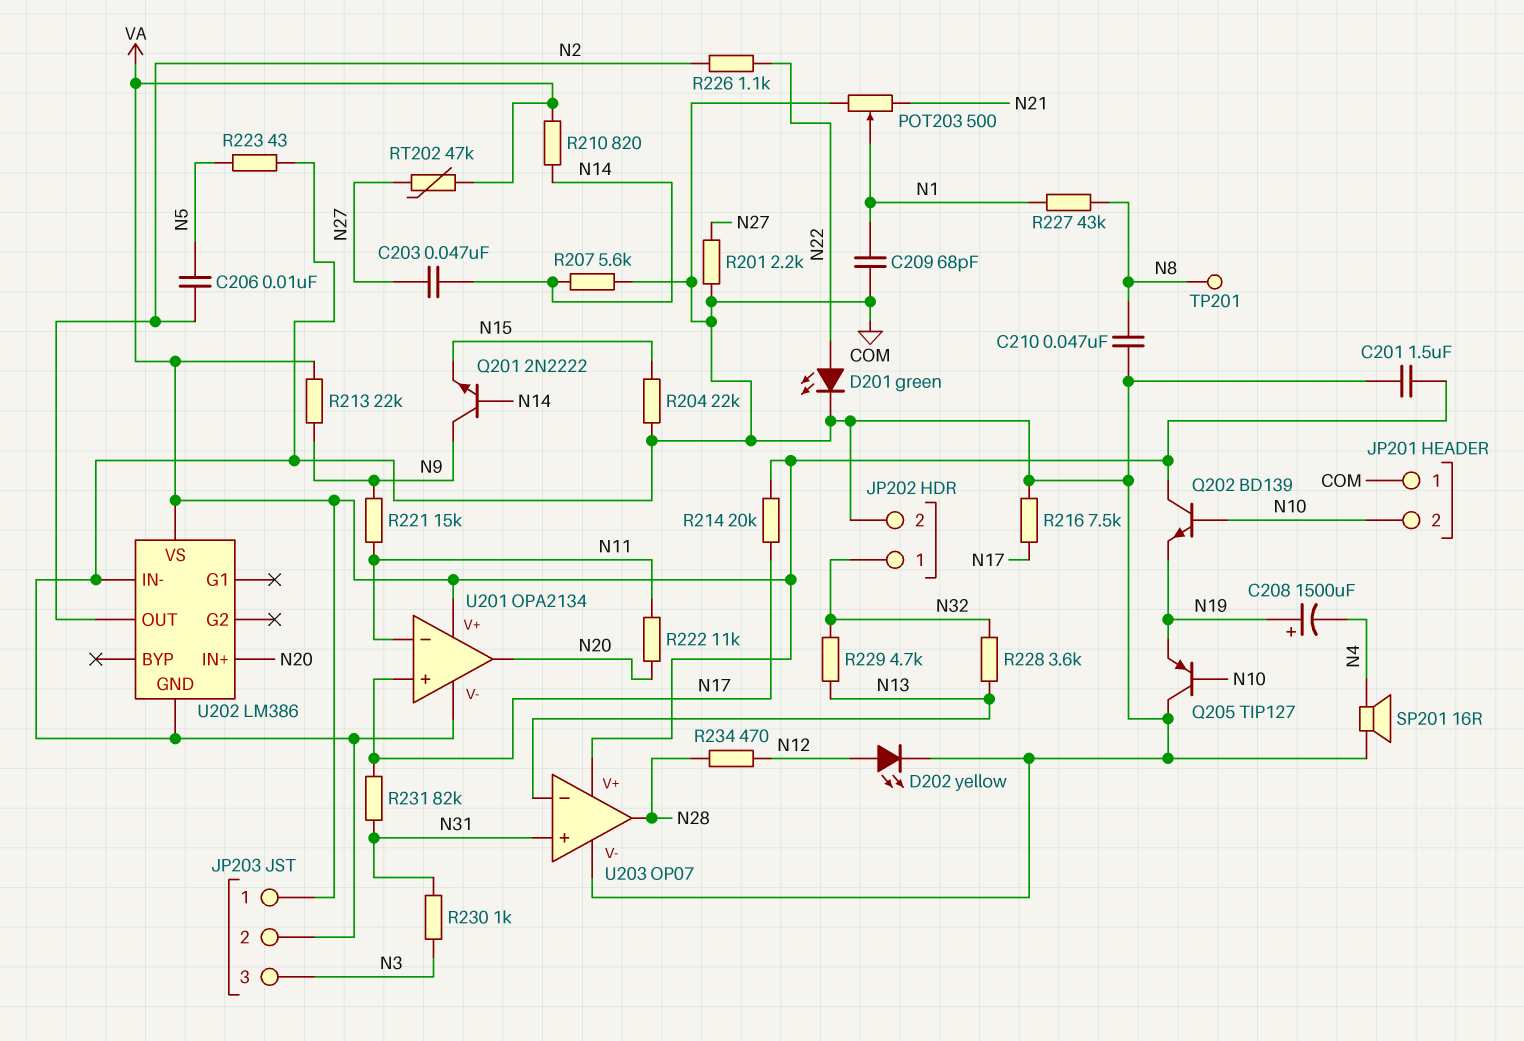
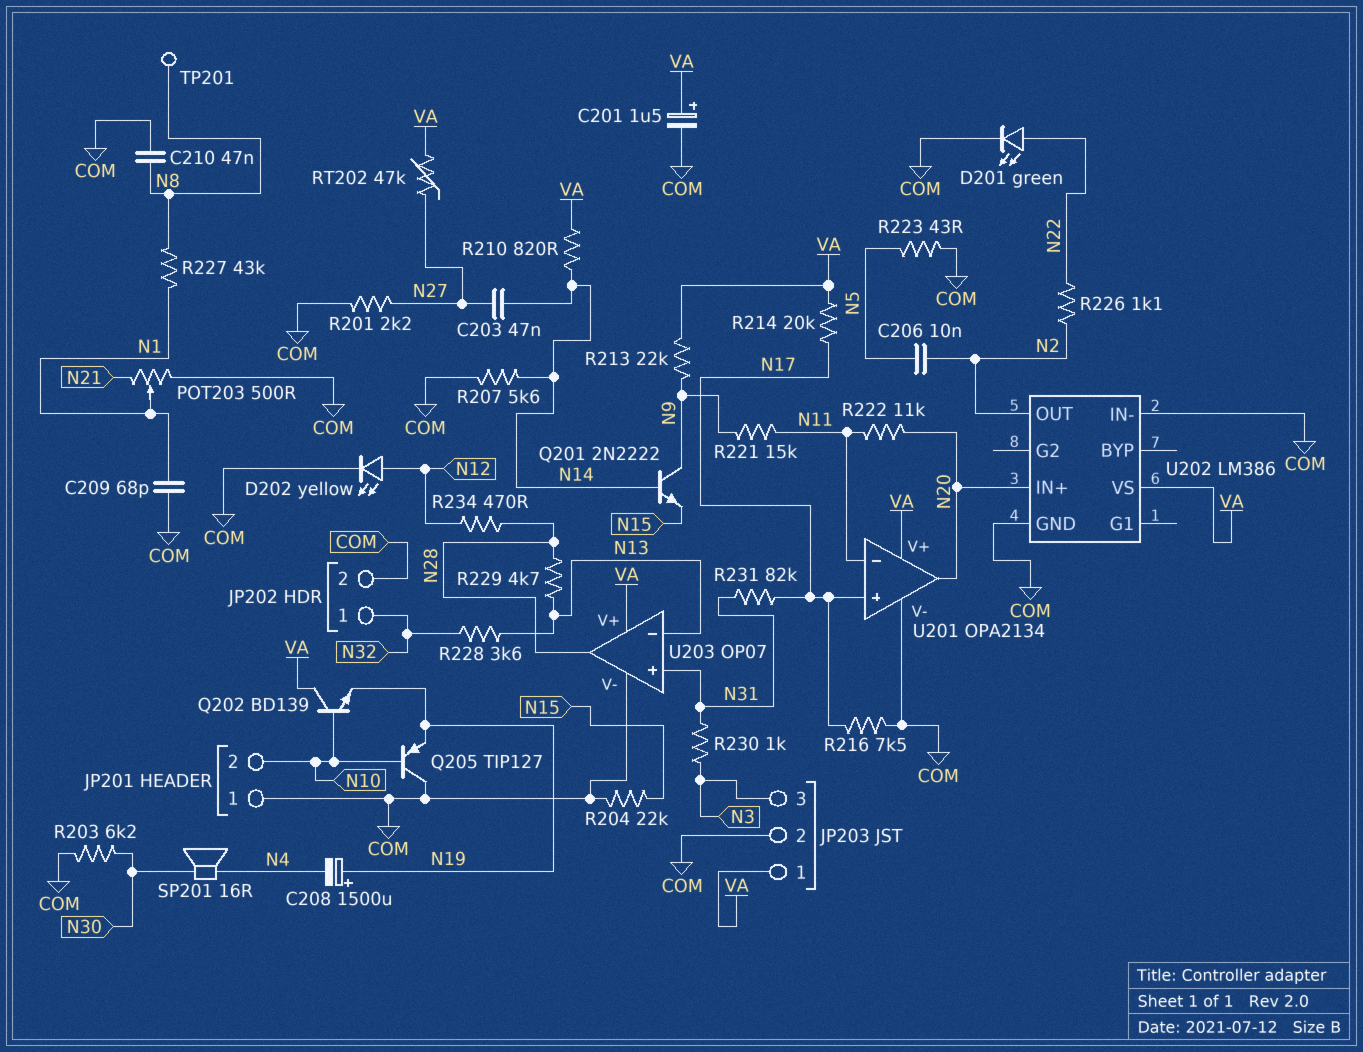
C201: 1.5uF (COM, VA) -> 1.5uF (plus VA, minus COM)
R203: none -> 6.2k (COM, N30)
R229: 4.7k (N13, N32) -> 4.7k (N13, N28)
SP201: speaker 16R (COM, N4) -> speaker 16R (N4, N30)

